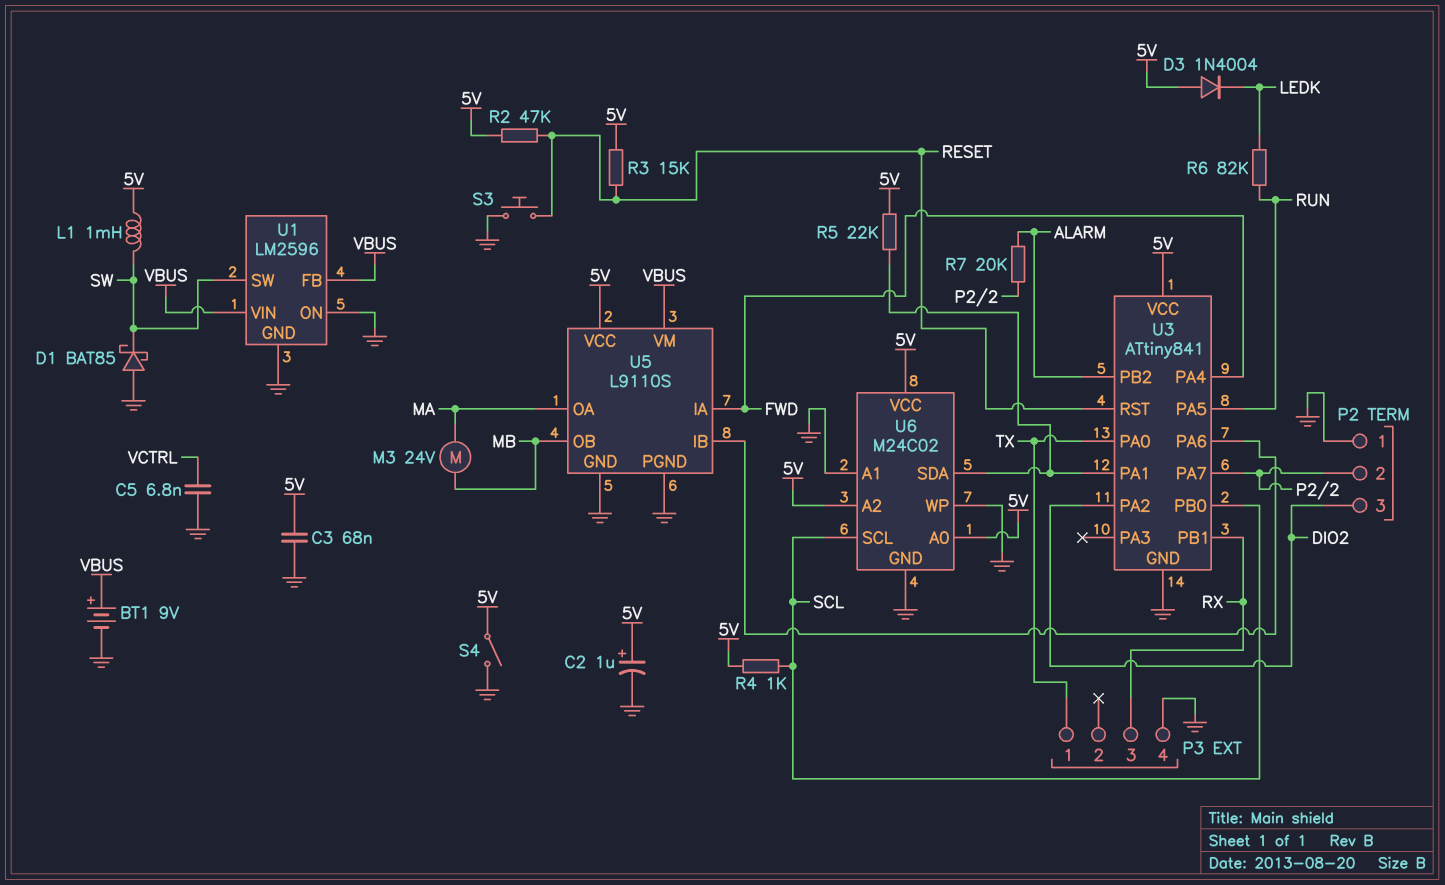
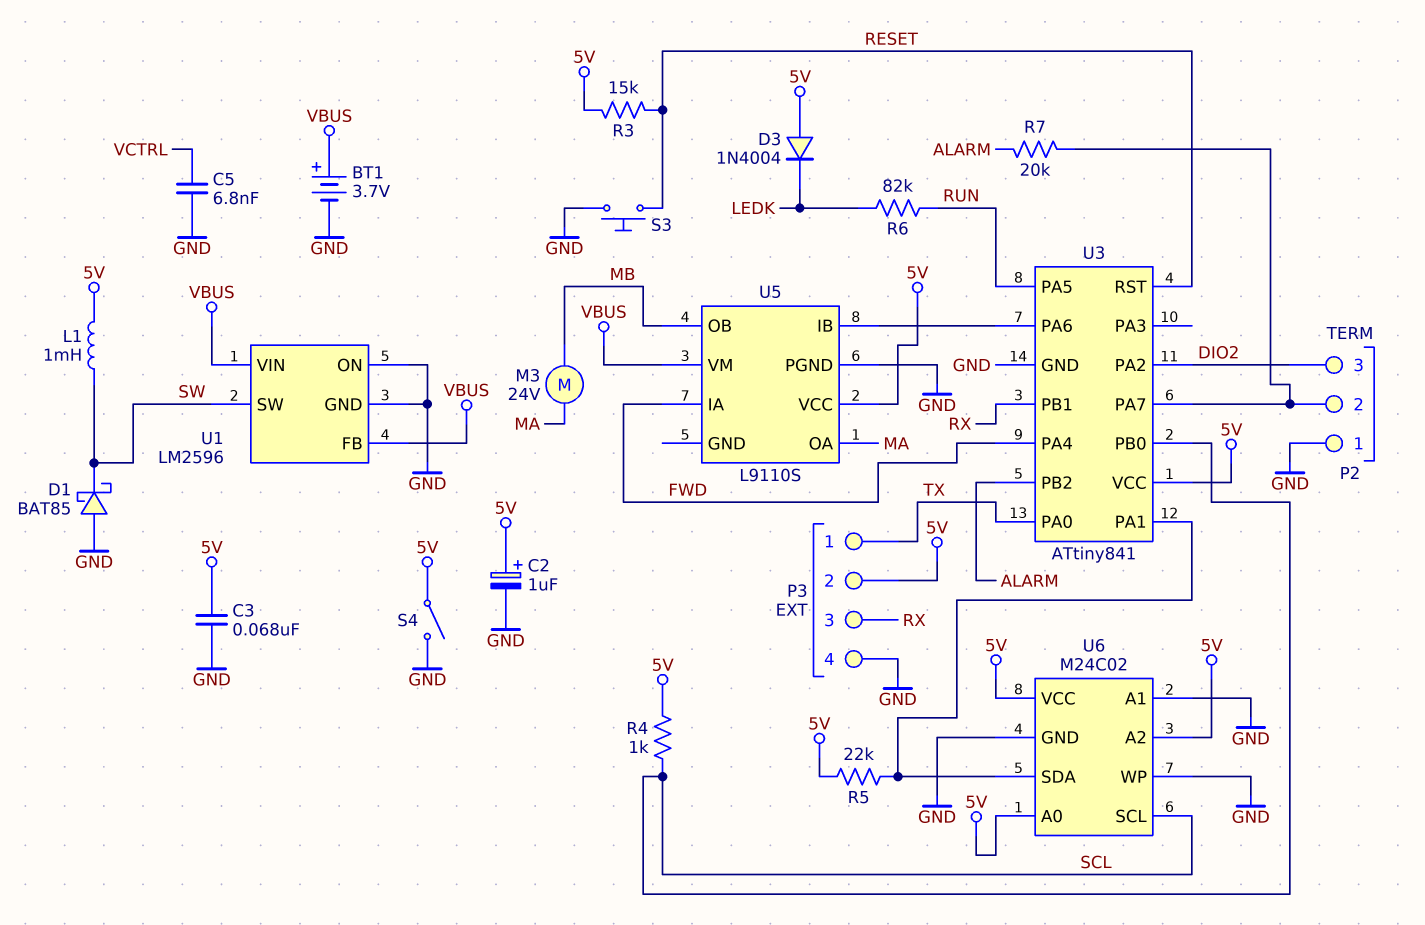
BT1: 9V (plus VBUS, minus GND) -> 3.7V (plus VBUS, minus GND)
P3 pin 2: none -> 5V
R2: 47k (5V, RESET) -> none
U5 pin GND: GND -> none

